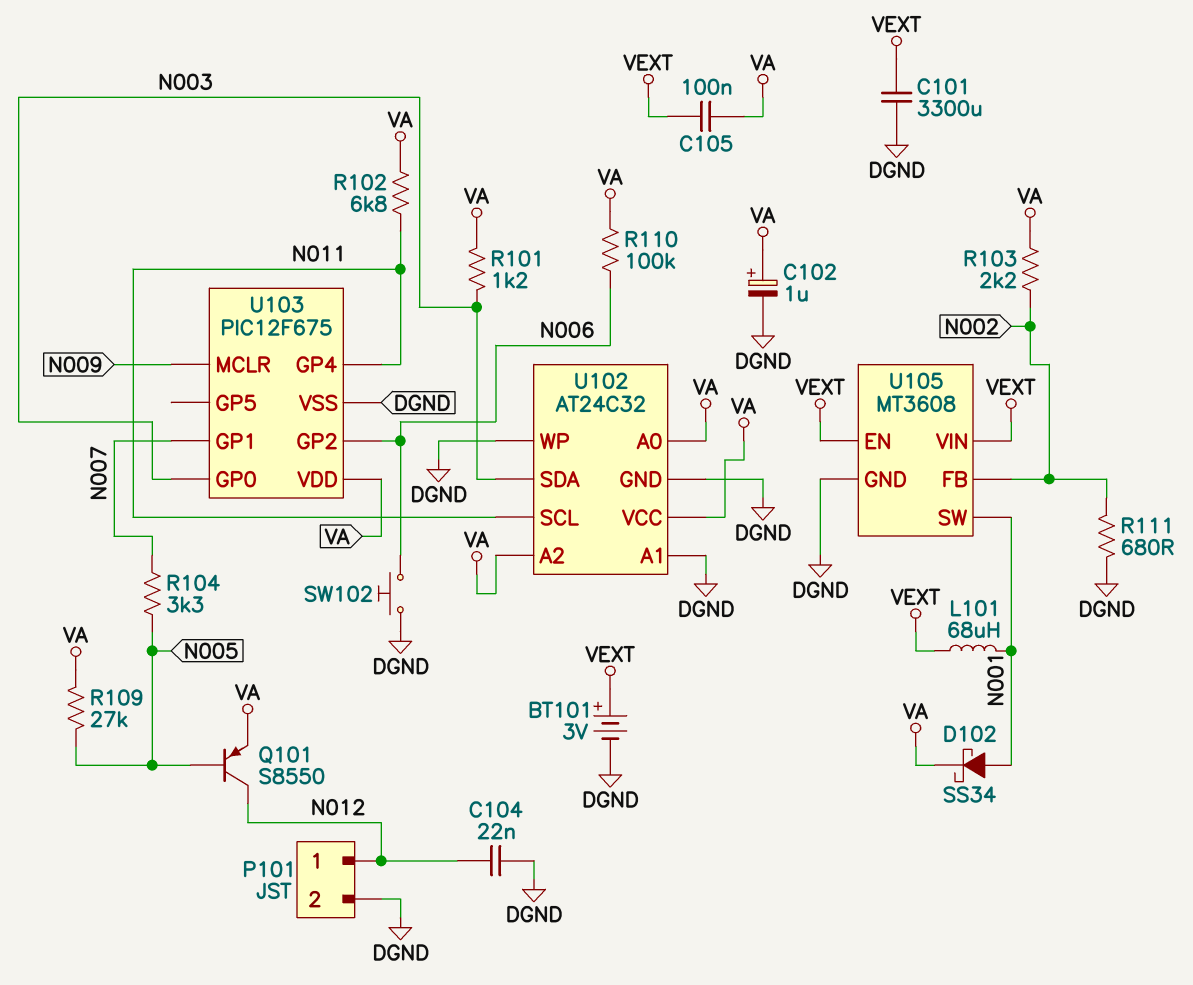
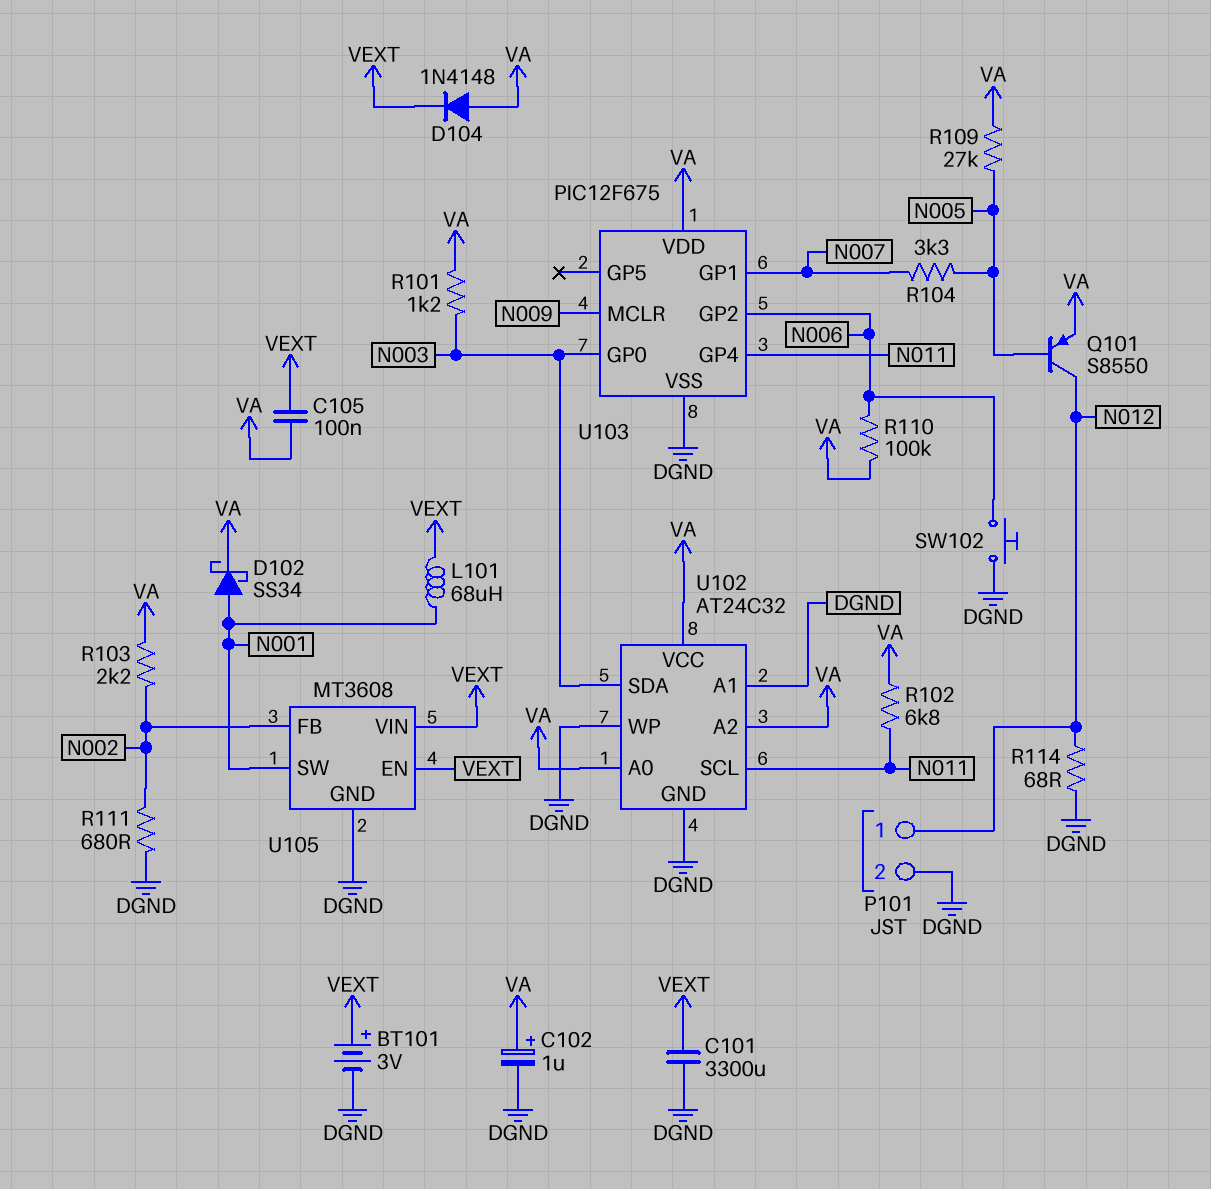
C104: 22nF (DGND, N012) -> none
D104: none -> diode 1N4148 (A VA, K VEXT)
R114: none -> 68 (DGND, N012)

